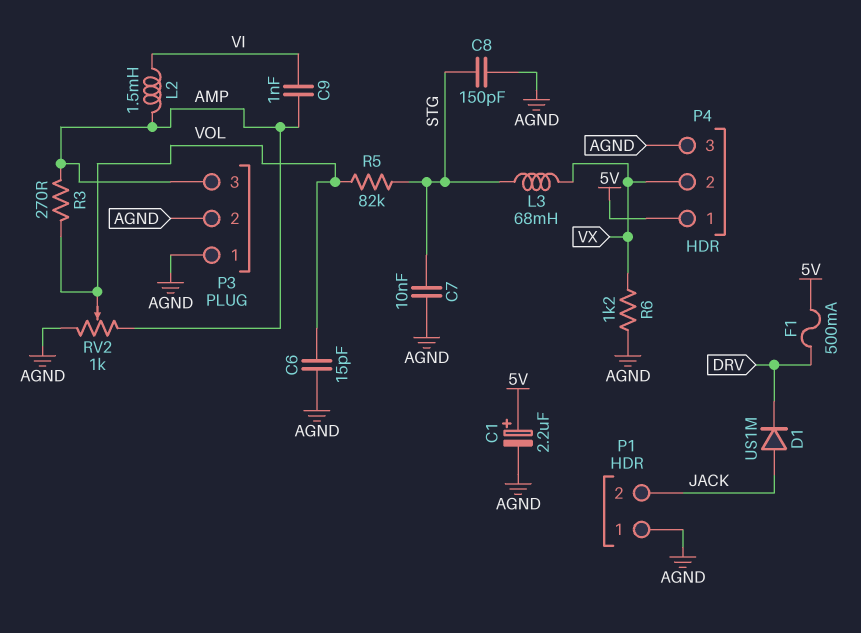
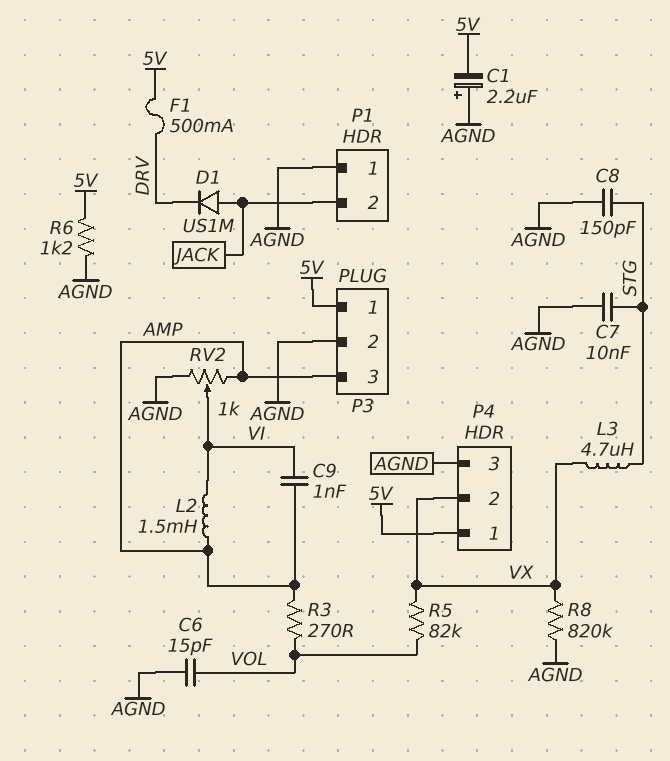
C1: 2.2uF (plus 5V, minus AGND) -> 2.2uF (plus AGND, minus 5V)
L3: 68mH (STG, VX) -> 4.7uH (STG, VX)
P3 pin 1: AGND -> 5V
R5: 82k (STG, VOL) -> 82k (VOL, VX)
R6: 1.2k (AGND, VX) -> 1.2k (5V, AGND)
R8: none -> 820k (AGND, VX)
RV2: 1k (AGND, AMP, wiper VOL) -> 1k (AGND, AMP, wiper VI)

